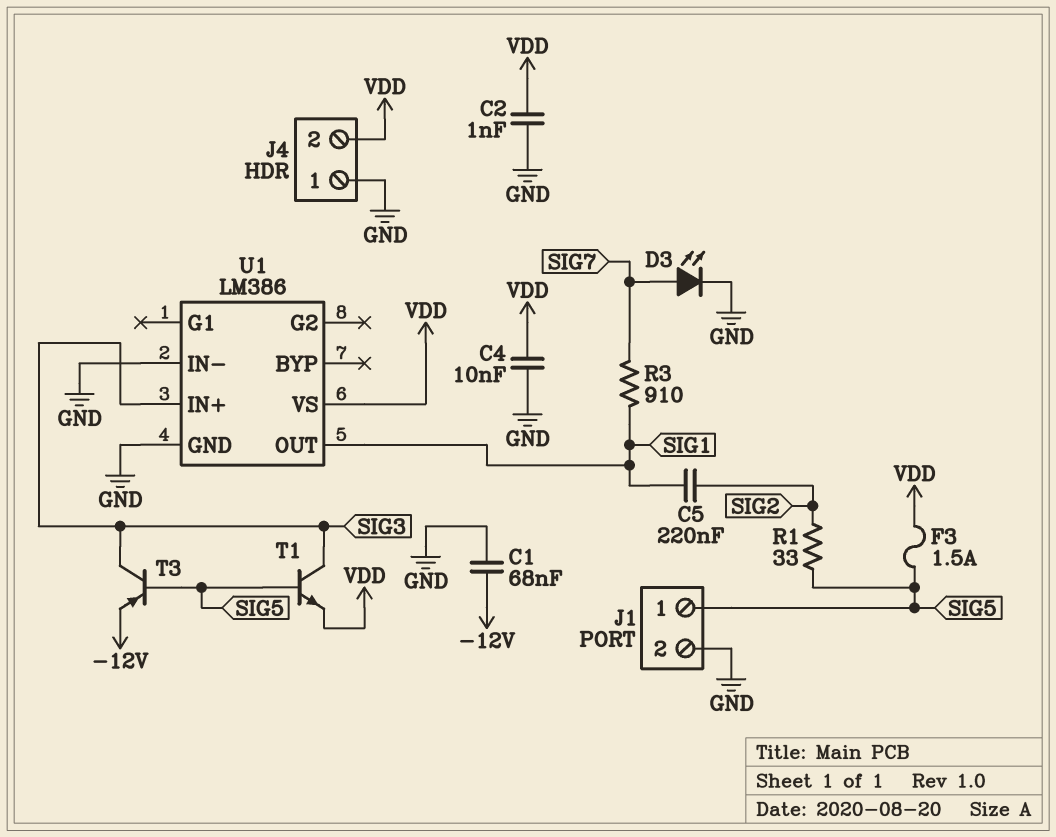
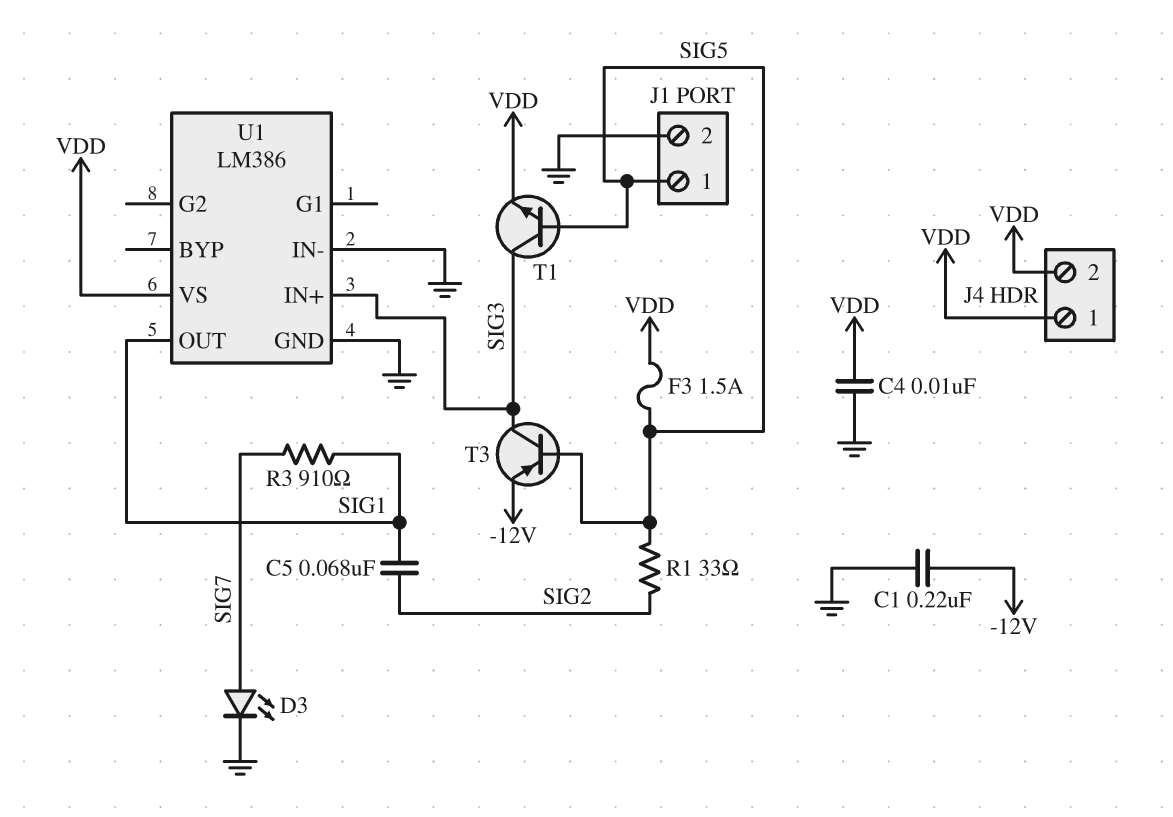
C1: 68nF (-12V, GND) -> 220nF (-12V, GND)
C2: 1nF (GND, VDD) -> none
C5: 220nF (SIG1, SIG2) -> 68nF (SIG1, SIG2)
J4 pin 1: GND -> VDD

